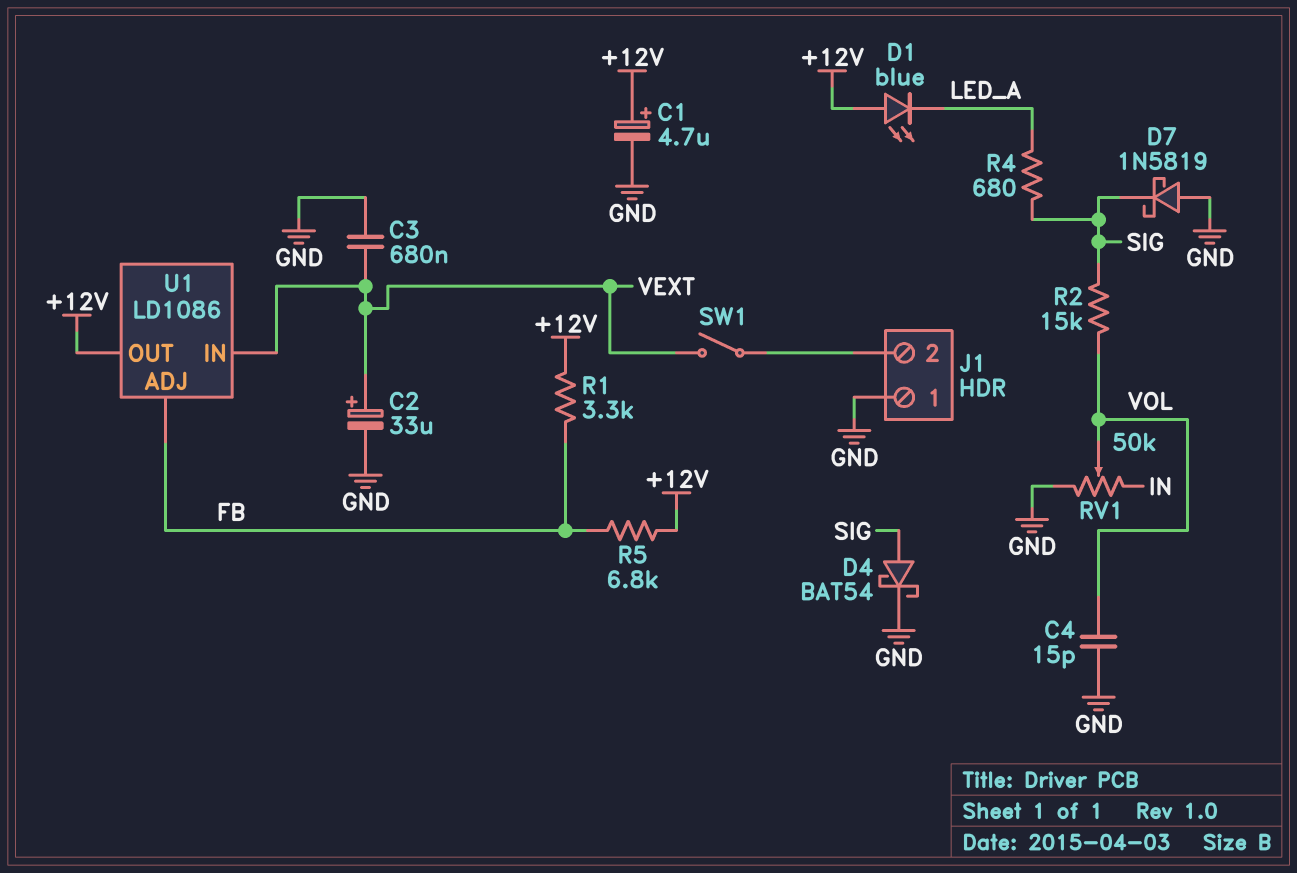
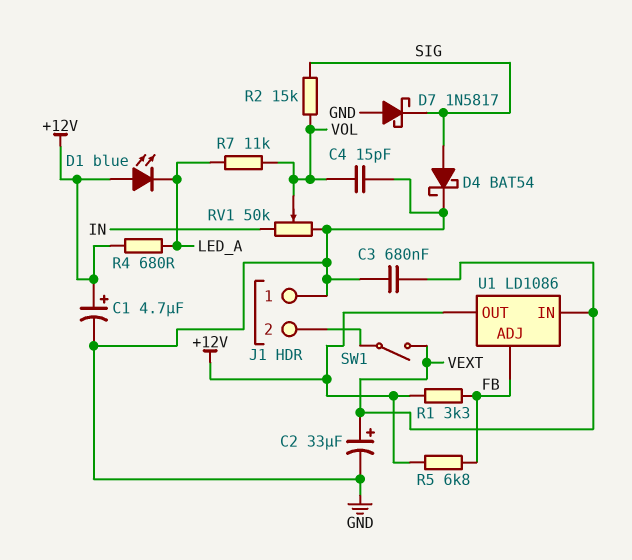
D7: schottky 1N5819 (A GND, K SIG) -> schottky 1N5817 (A GND, K SIG)
R4: 680 (LED_A, SIG) -> 680 (+12V, LED_A)
R7: none -> 11k (LED_A, VOL)

